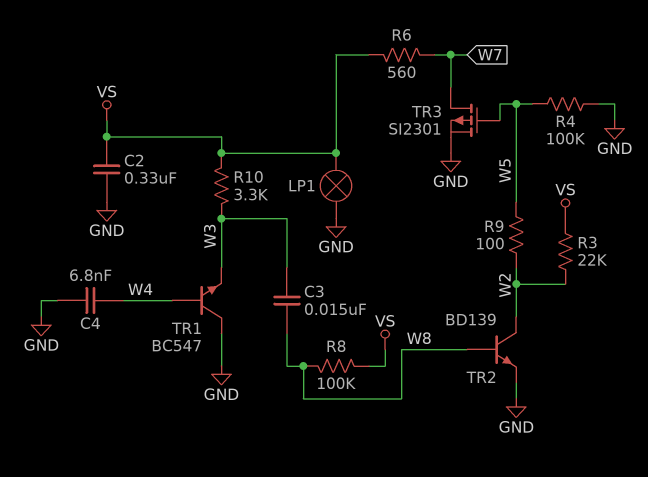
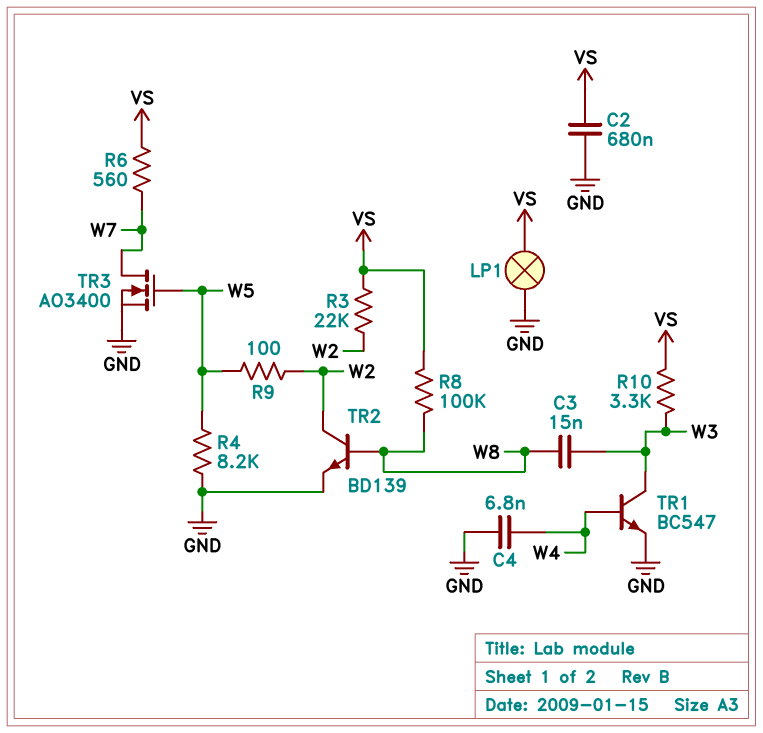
C2: 330nF (GND, VS) -> 680nF (GND, VS)
R4: 100k (GND, W5) -> 8.2k (GND, W5)
TR1: NPN BC547 (B W4, C GND, E W3) -> NPN BC547 (B W4, C W3, E GND)
TR3: PMOS SI2301 (G W5, D W7, S GND) -> NMOS AO3400 (G W5, D W7, S GND)

